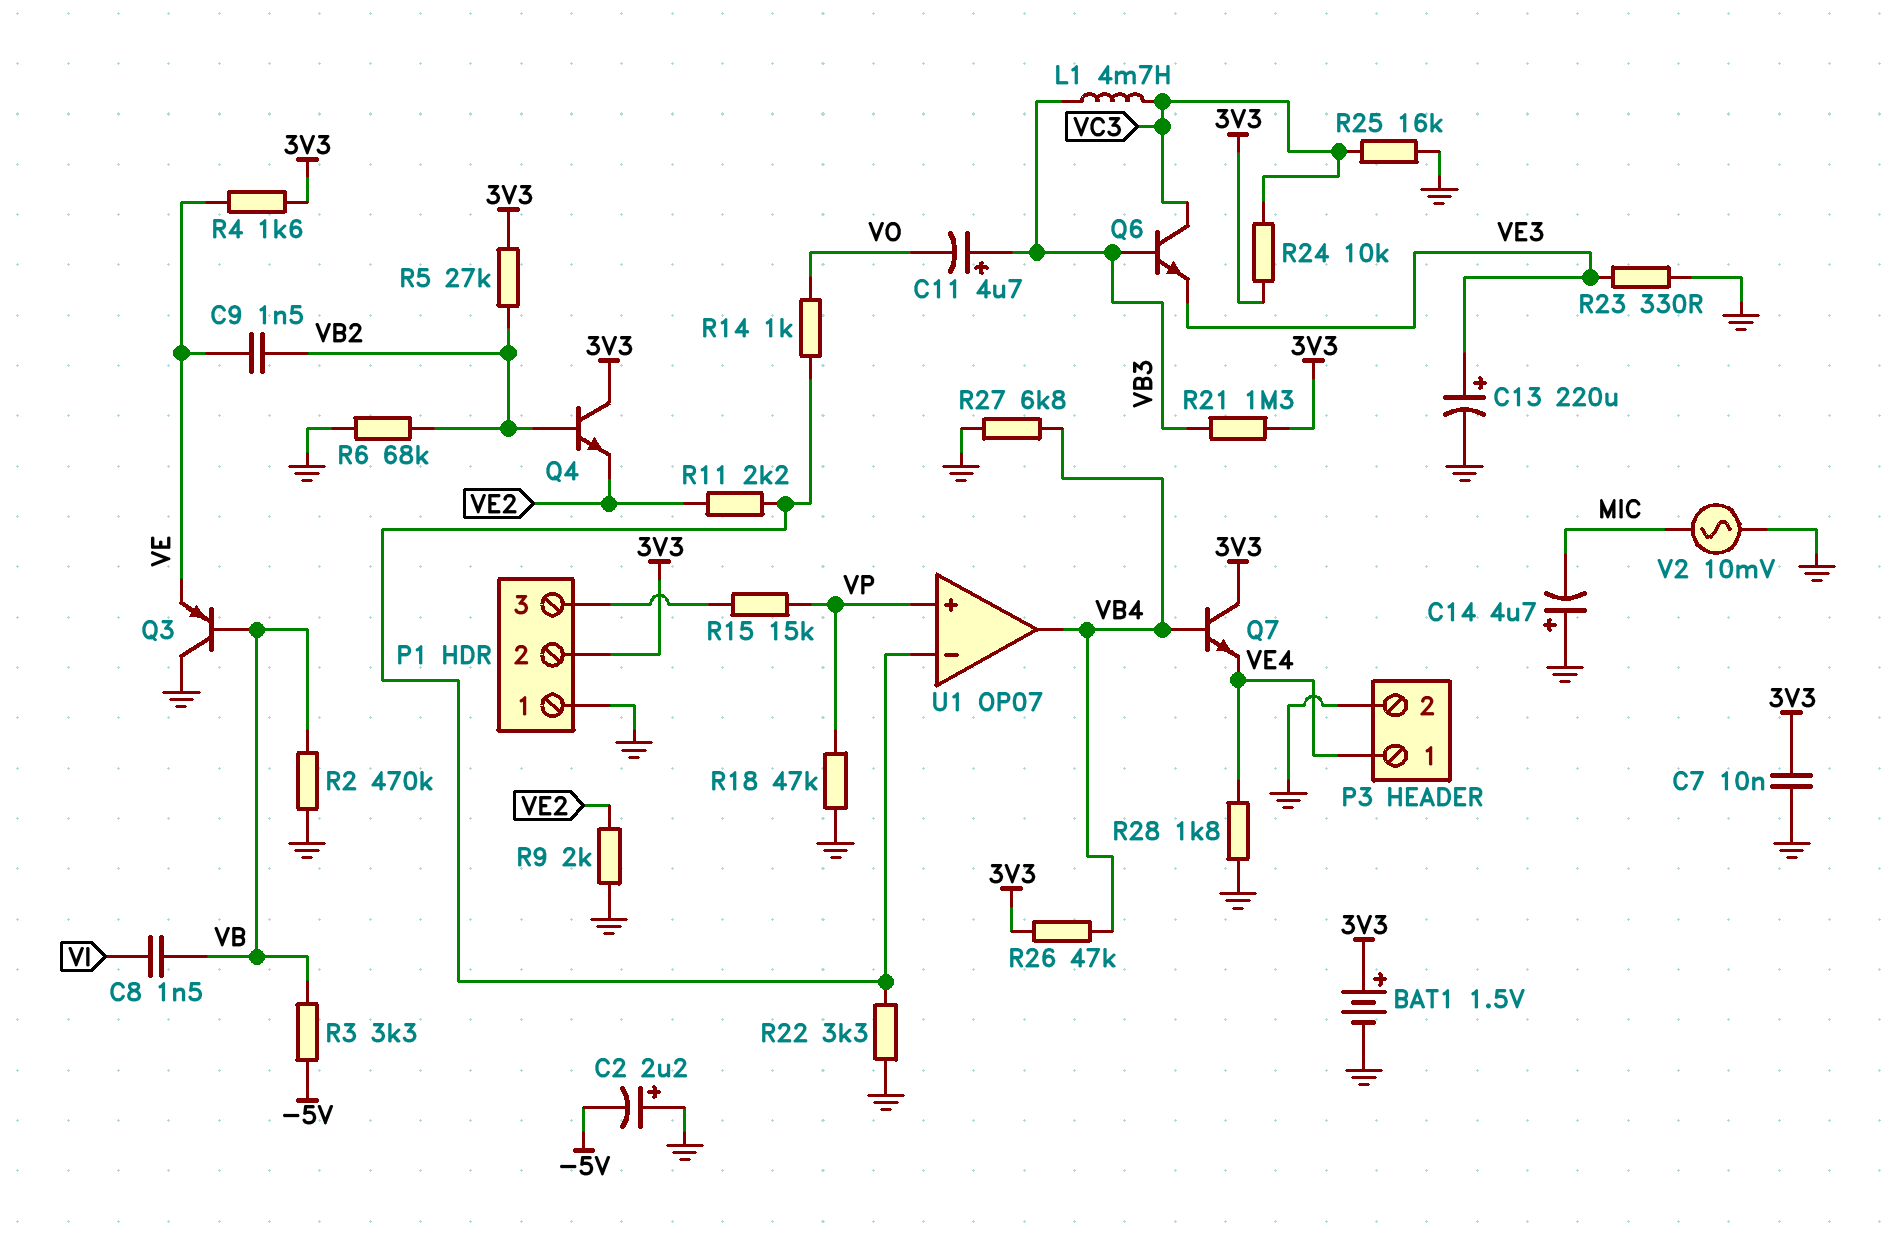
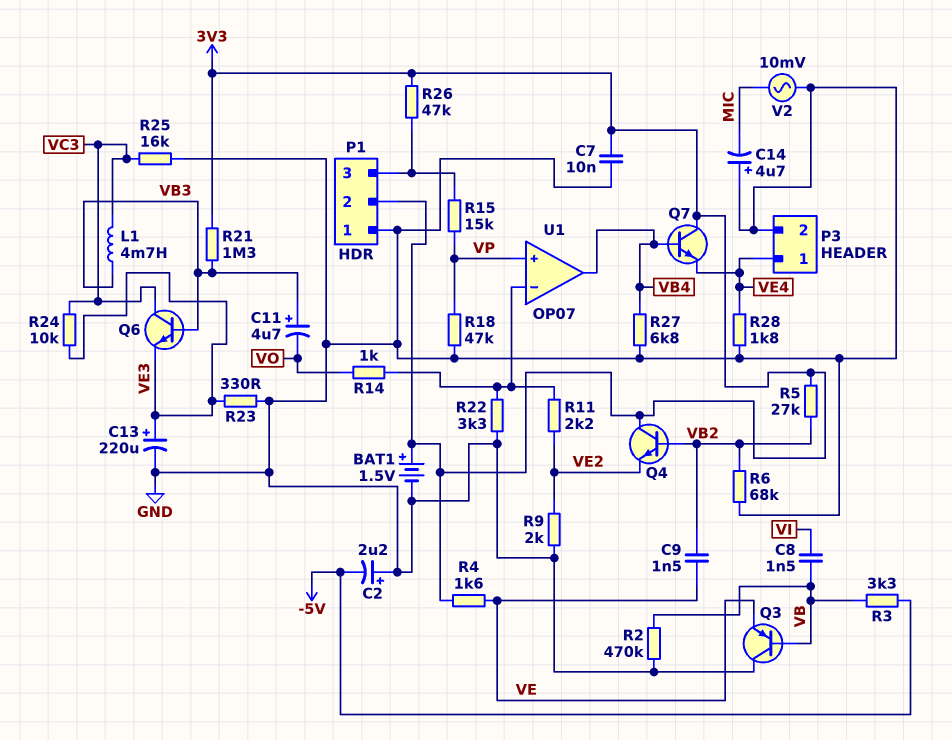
R24: 10k (3V3, VC3) -> 10k (VC3, VE3)
R26: 47k (3V3, VB4) -> 47k (3V3, P1/3)

